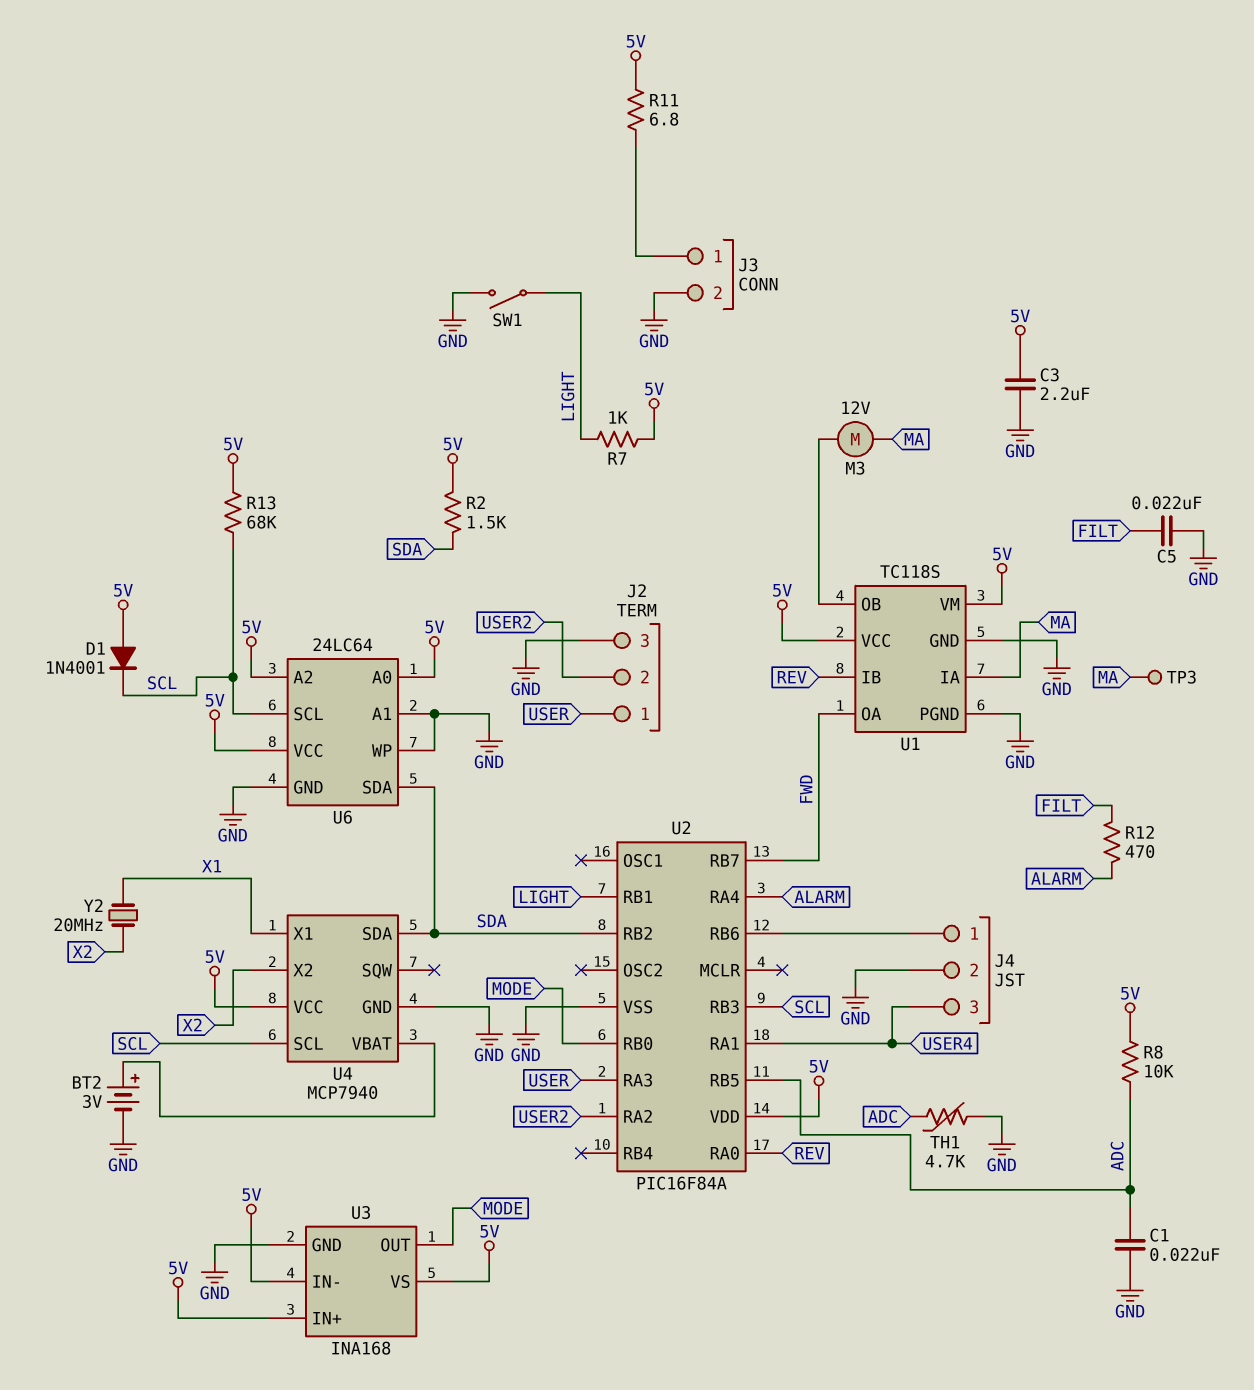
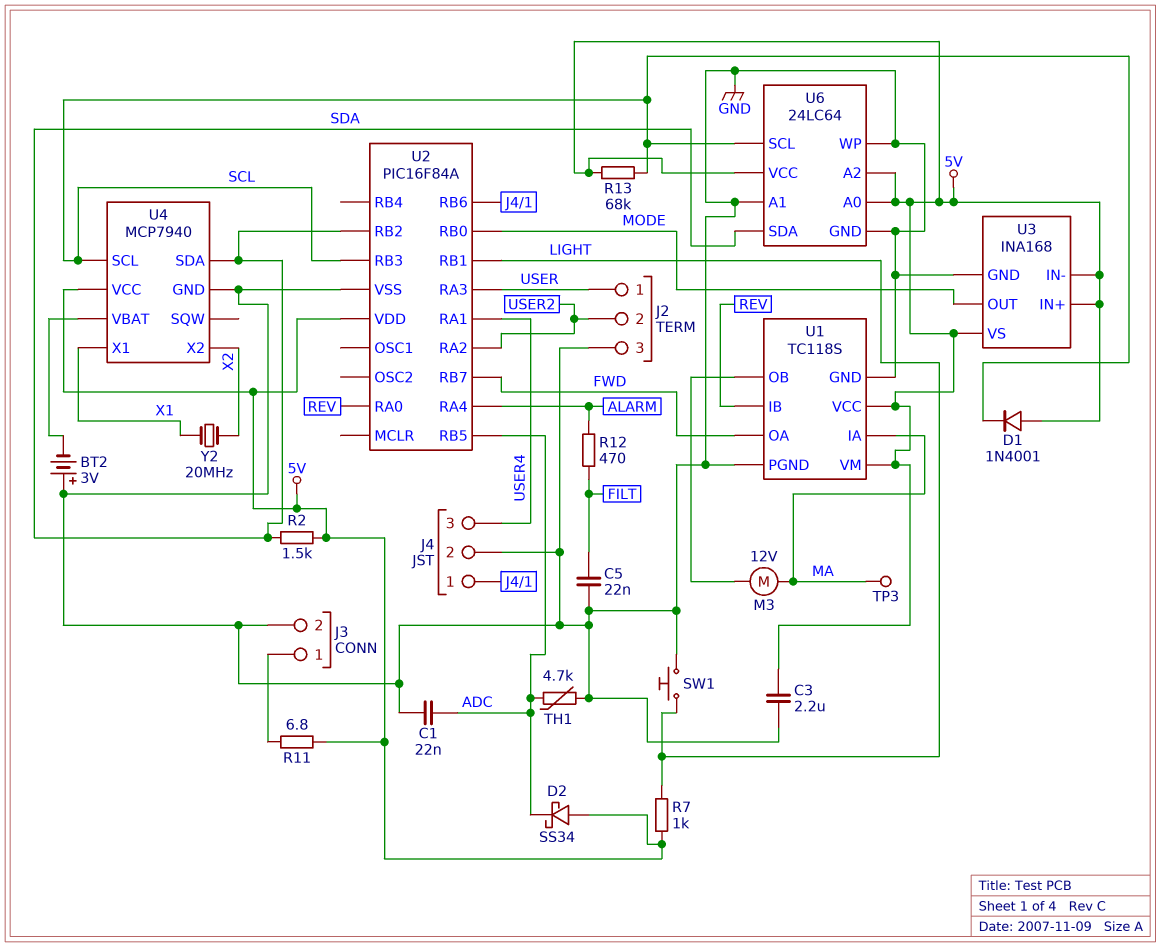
BT2: 3V (plus U4/VBAT, minus GND) -> 3V (plus GND, minus U4/VBAT)
D2: none -> schottky SS34 (A 5V, K ADC)
R8: 10k (5V, ADC) -> none
SW1: switch (GND, LIGHT) -> button (GND, LIGHT)

